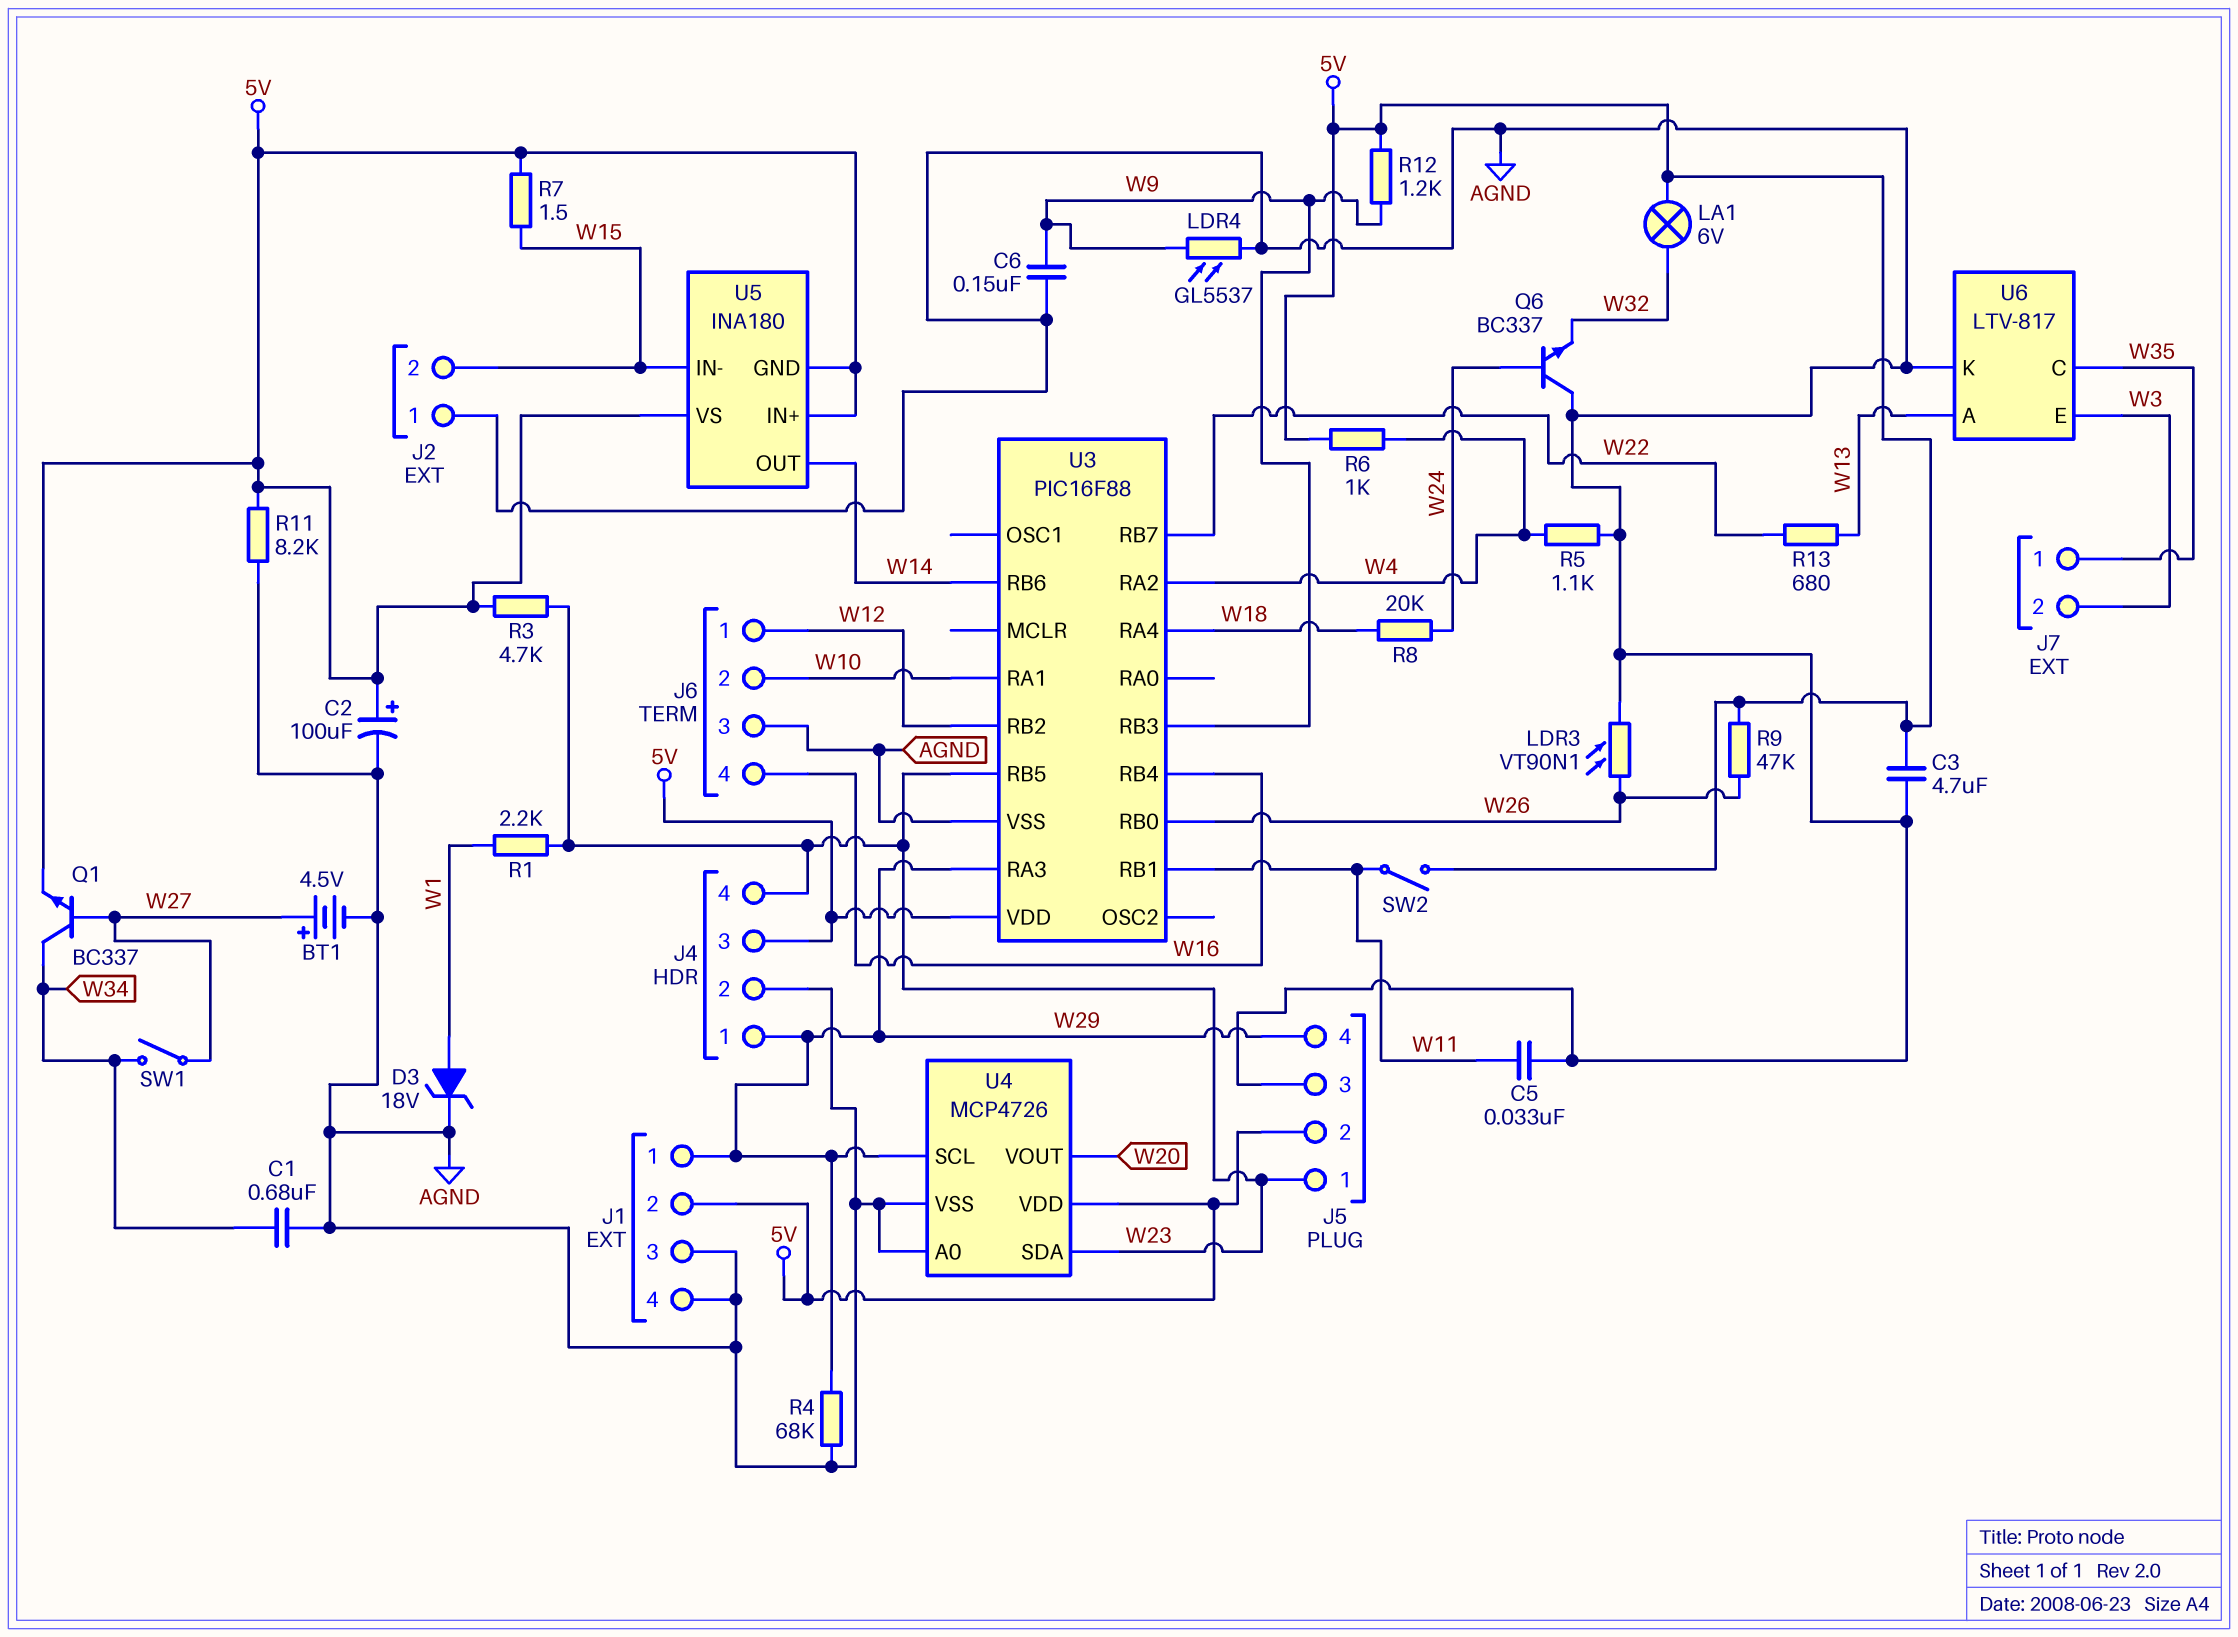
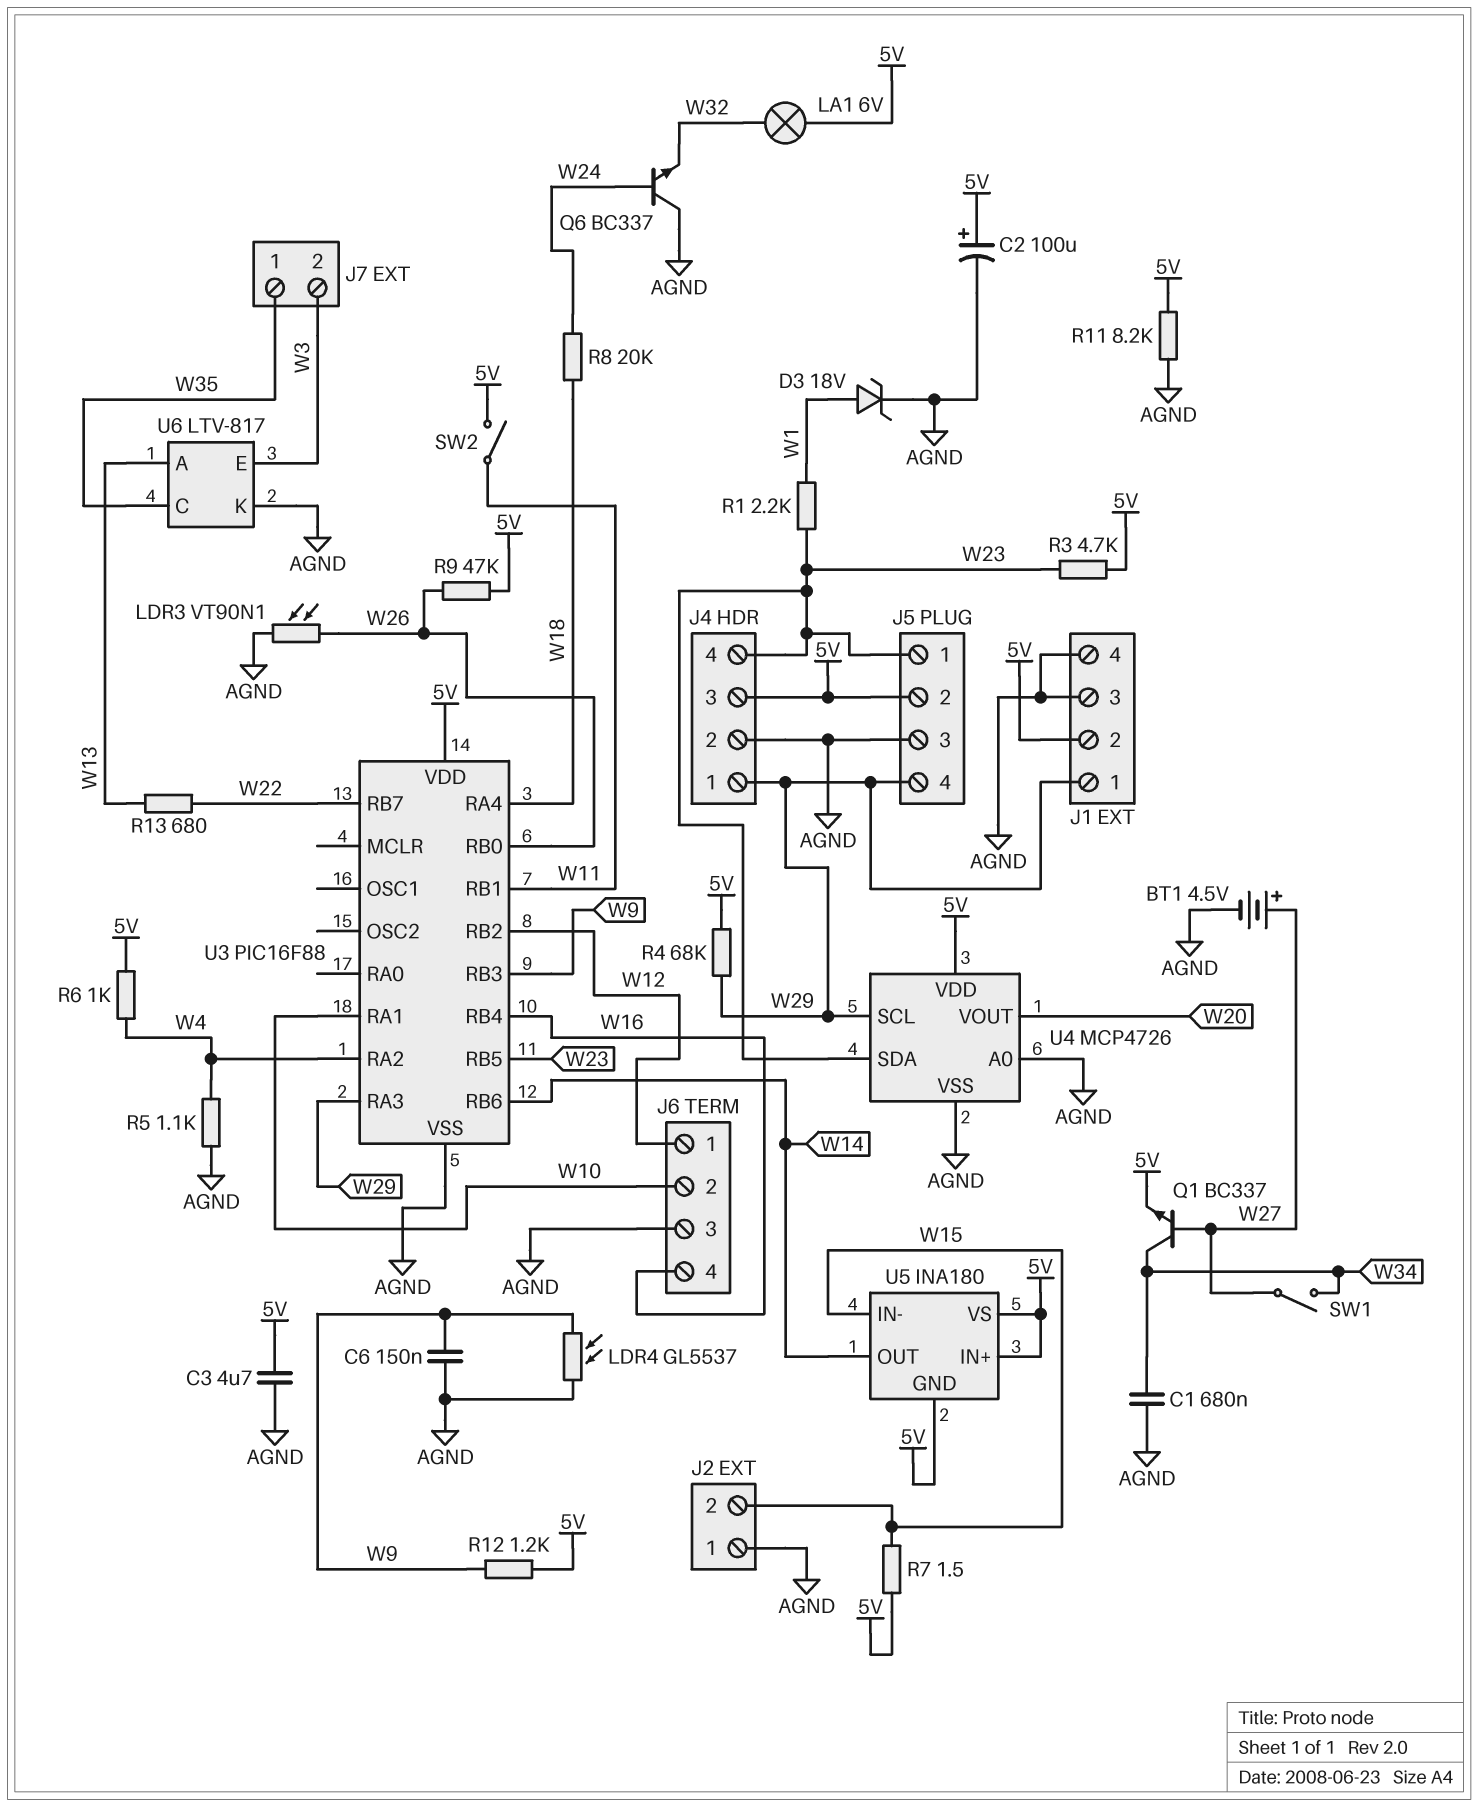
C5: 33nF (AGND, W11) -> none
R4: 68k (AGND, W29) -> 68k (5V, W29)

